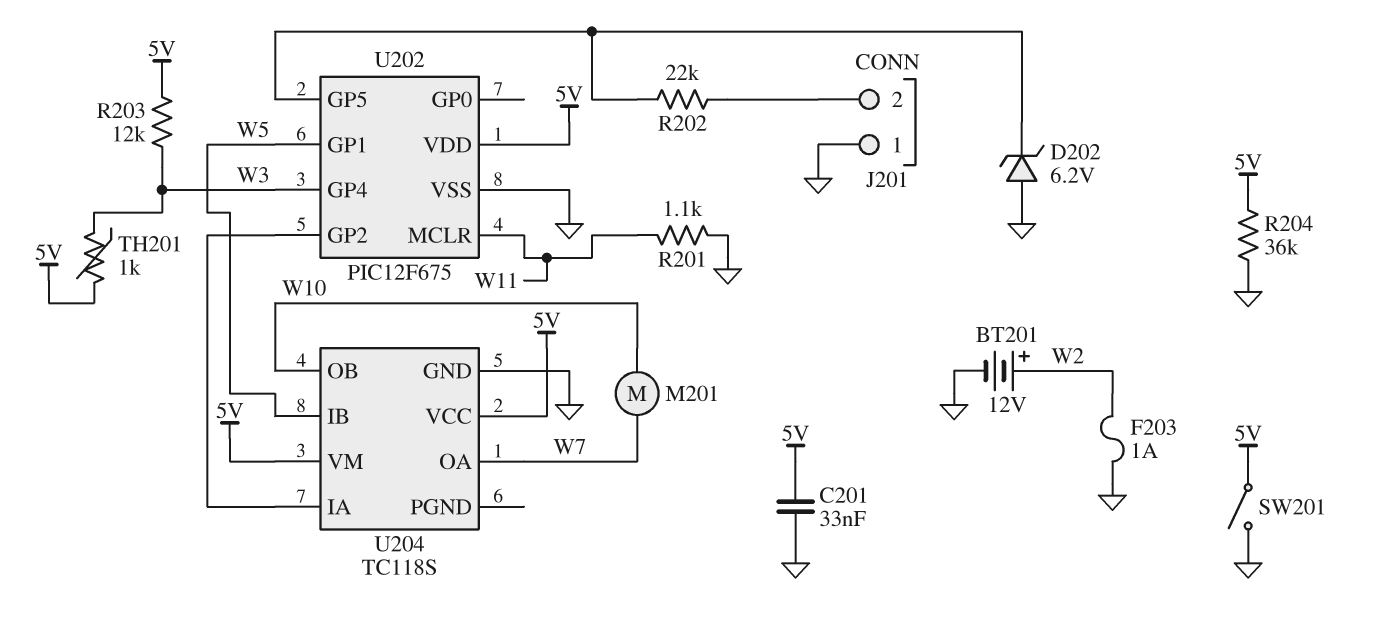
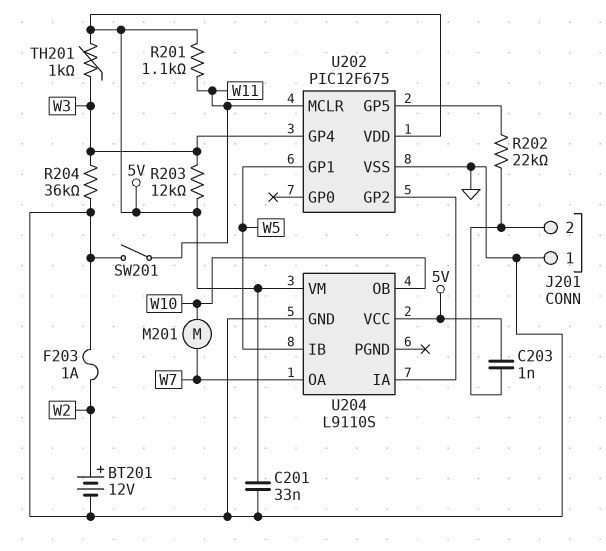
C203: none -> 1nF (5V, J201/2)
D202: zener 6.2V (A GND, K U202/GP5) -> none
R201: 1.1k (GND, W11) -> 1.1k (5V, W11)
R204: 36k (5V, GND) -> 36k (GND, W3)
SW201: switch (5V, GND) -> switch (GND, W11)
U204: TC118S -> L9110S

